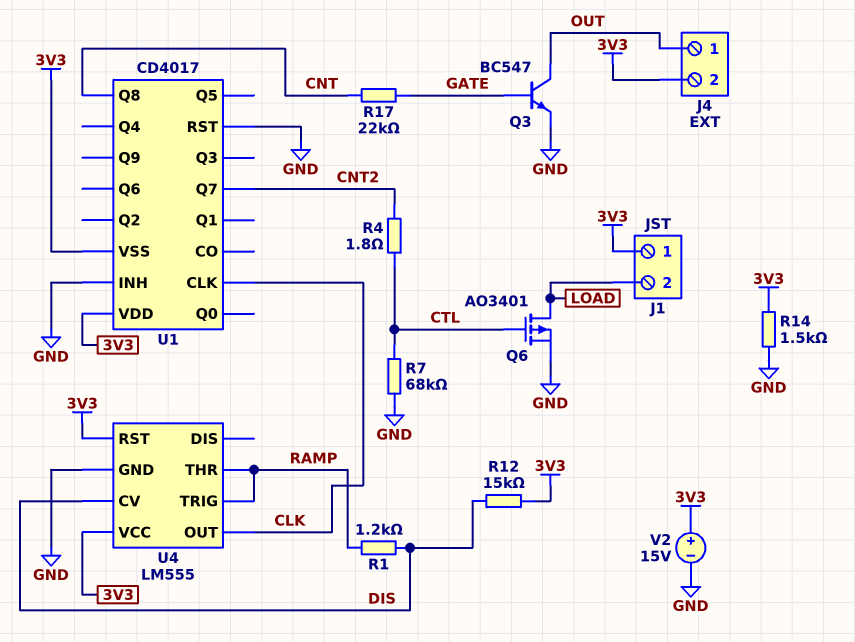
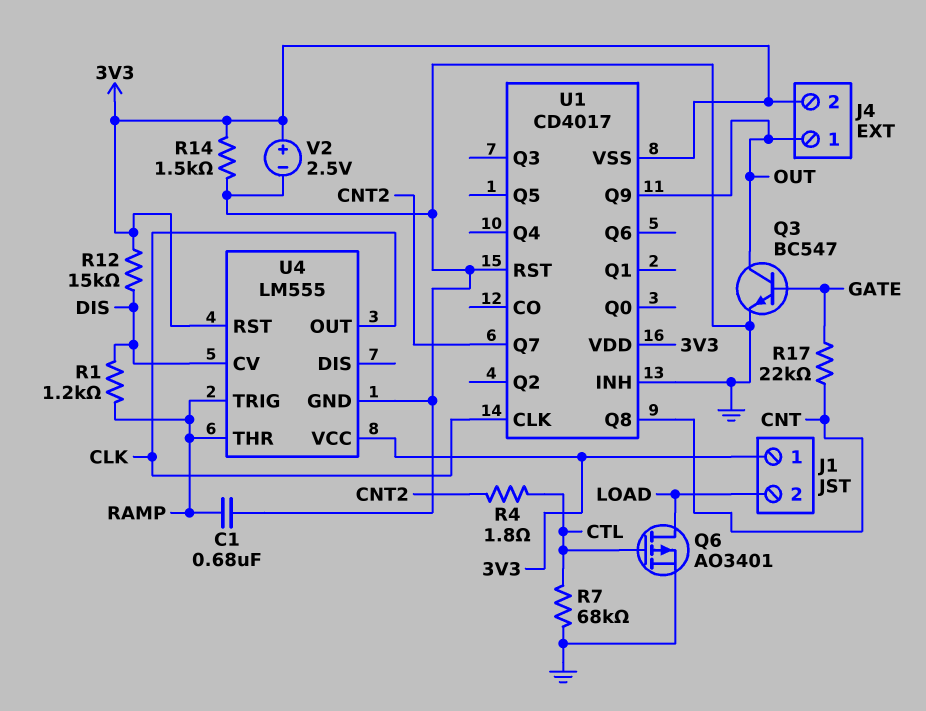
C1: none -> 680nF (GND, RAMP)
U1 pin Q9: none -> OUT
V2: 15V (plus 3V3, minus GND) -> 2.5V (plus 3V3, minus GND)

